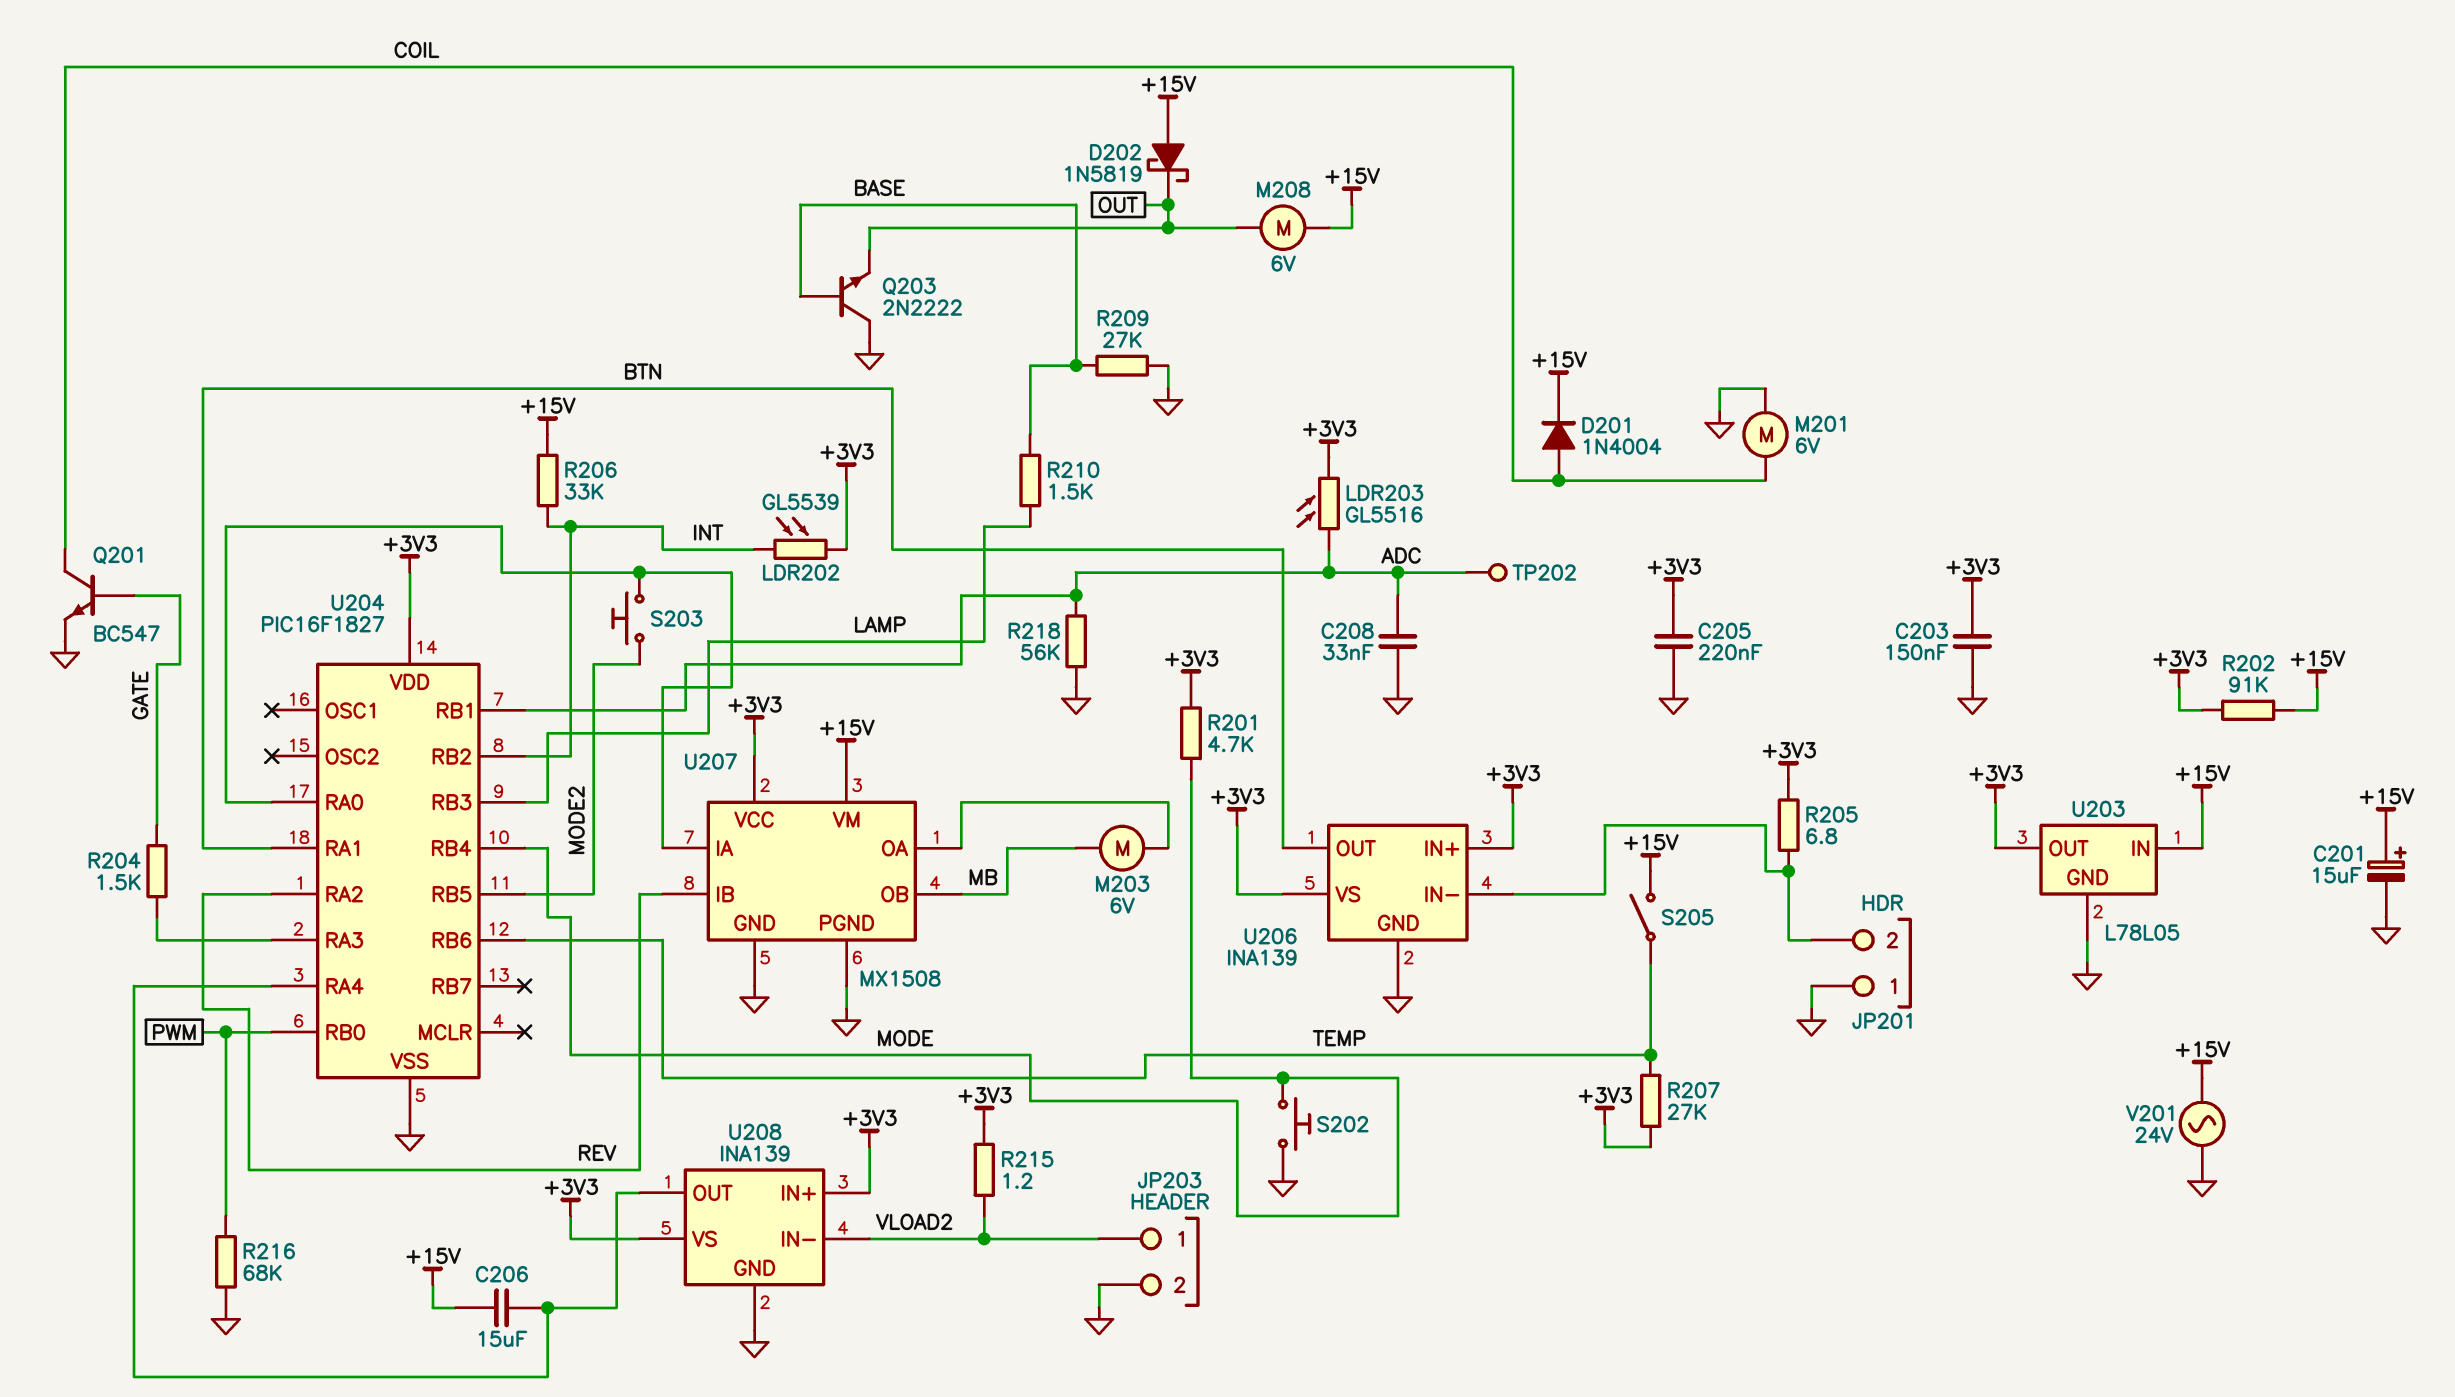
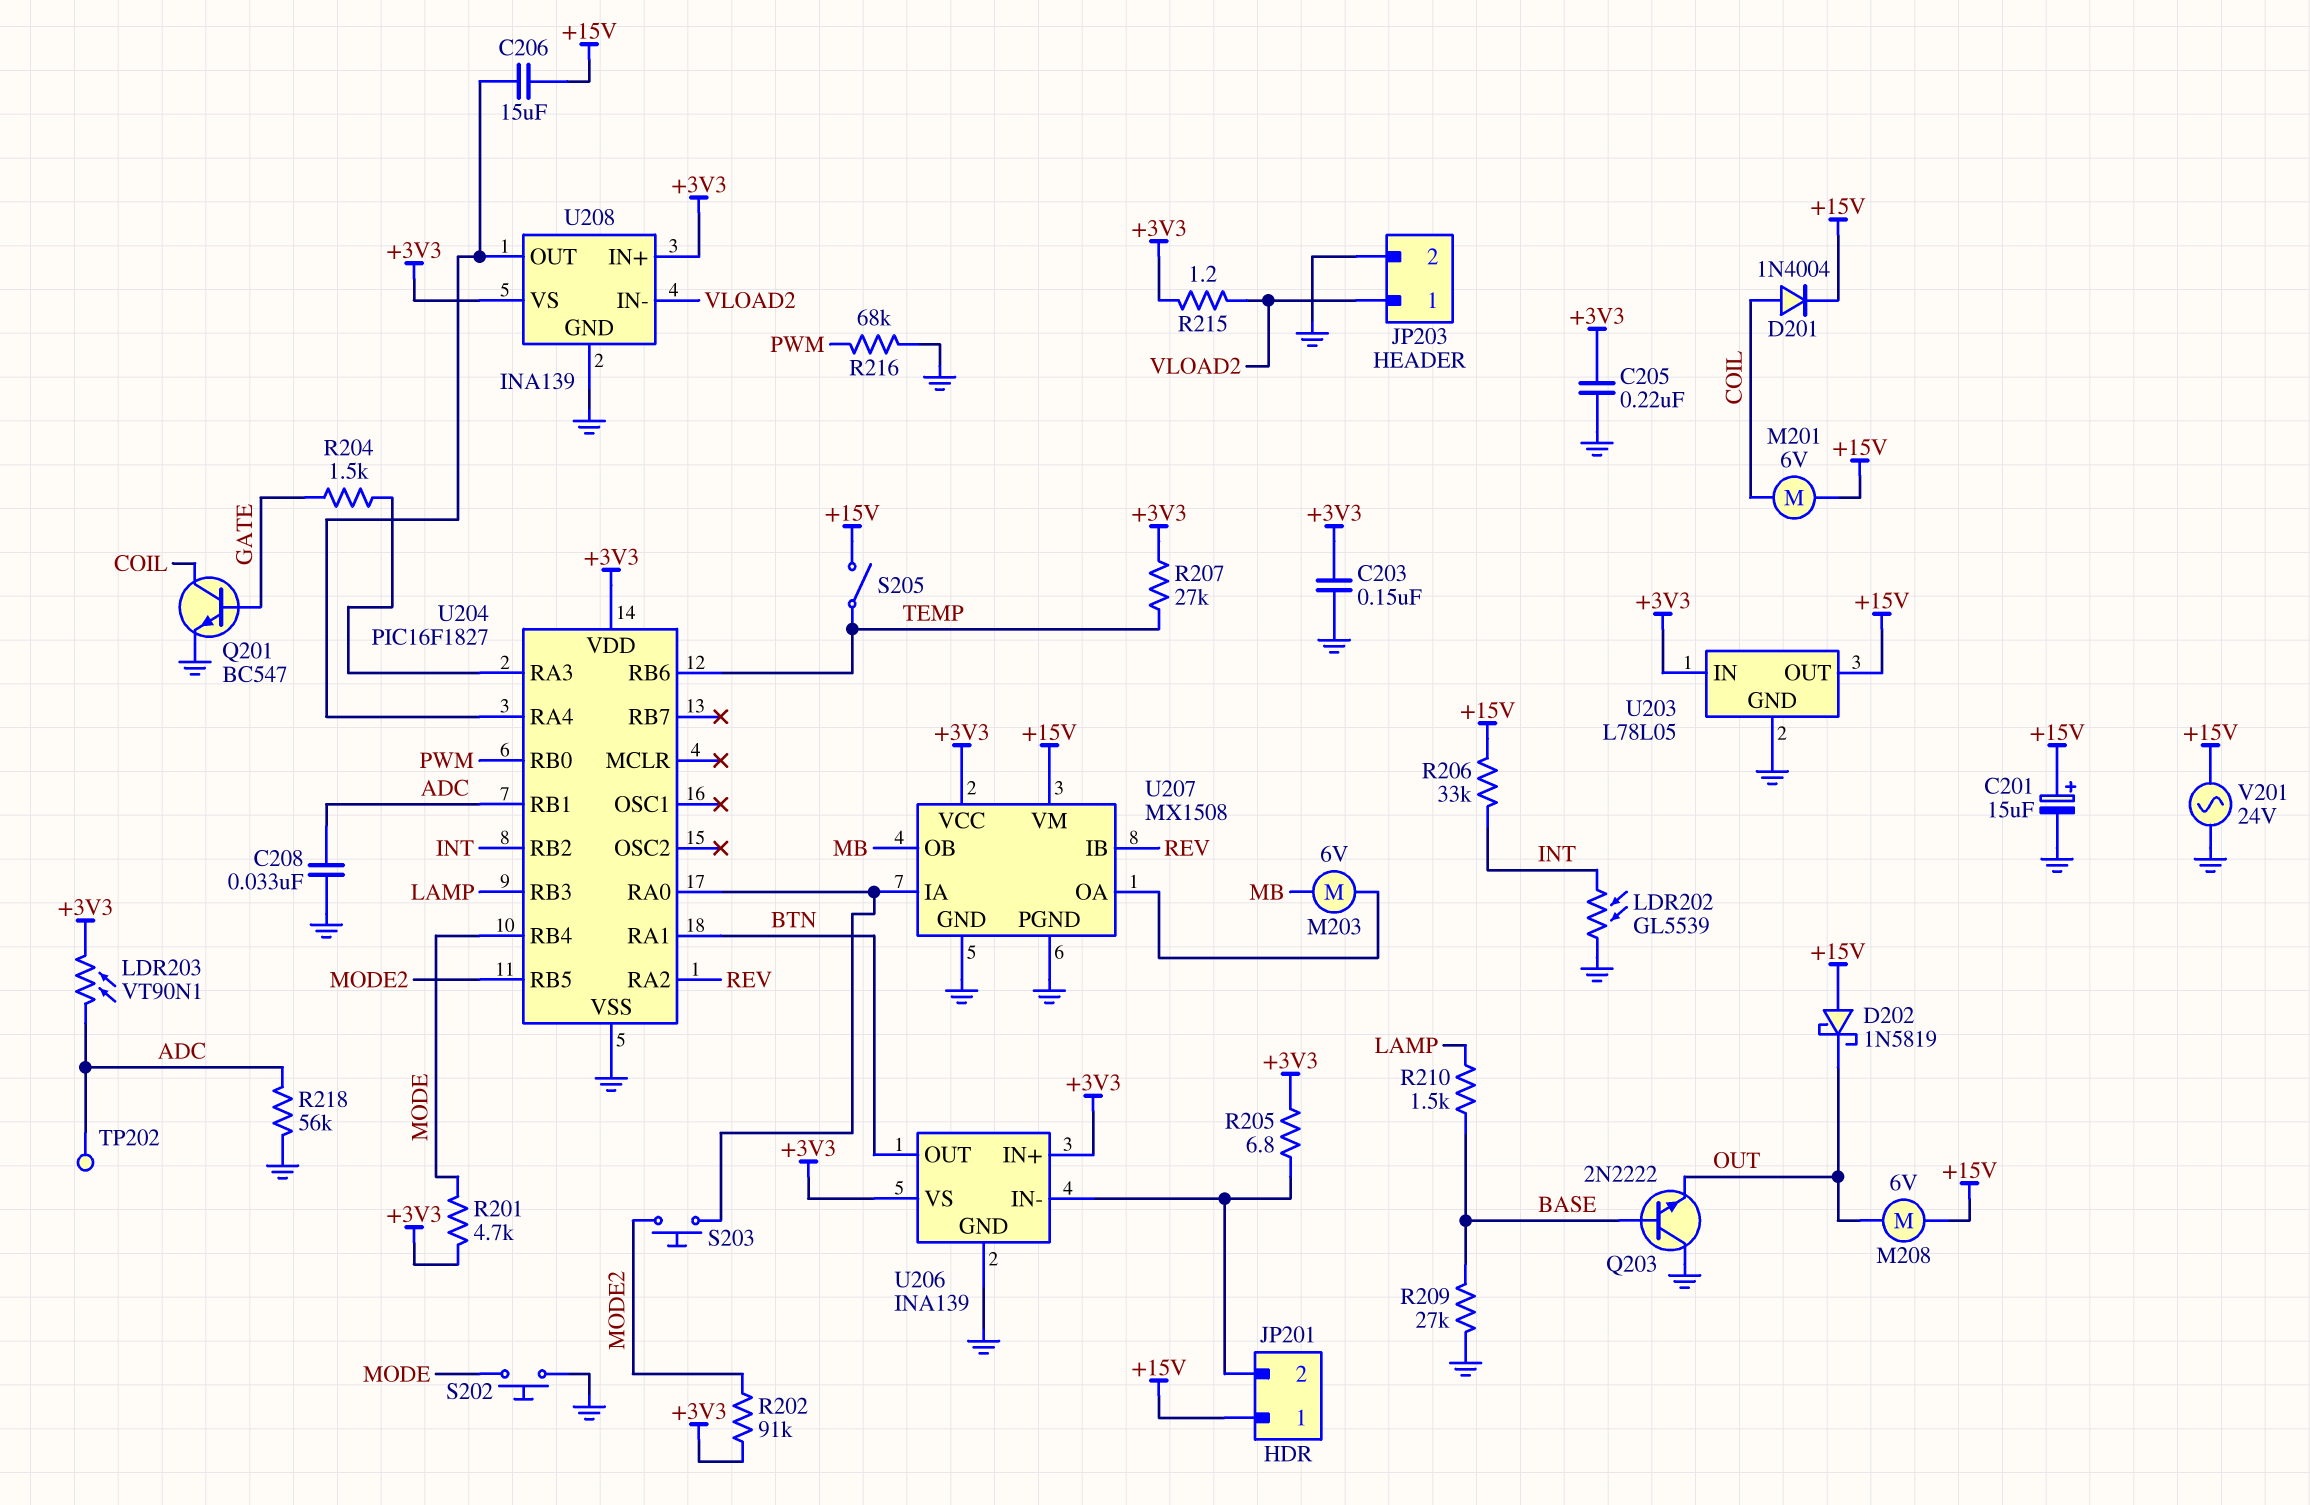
JP201 pin 1: GND -> +15V
LDR202: GL5539 (+3V3, INT) -> GL5539 (GND, INT)
LDR203: GL5516 (+3V3, ADC) -> VT90N1 (+3V3, ADC)
M201: motor 6V (COIL, GND) -> motor 6V (+15V, COIL)
R202: 91k (+3V3, +15V) -> 91k (+3V3, MODE2)
U203 pin IN: +15V -> +3V3
U203 pin OUT: +3V3 -> +15V

